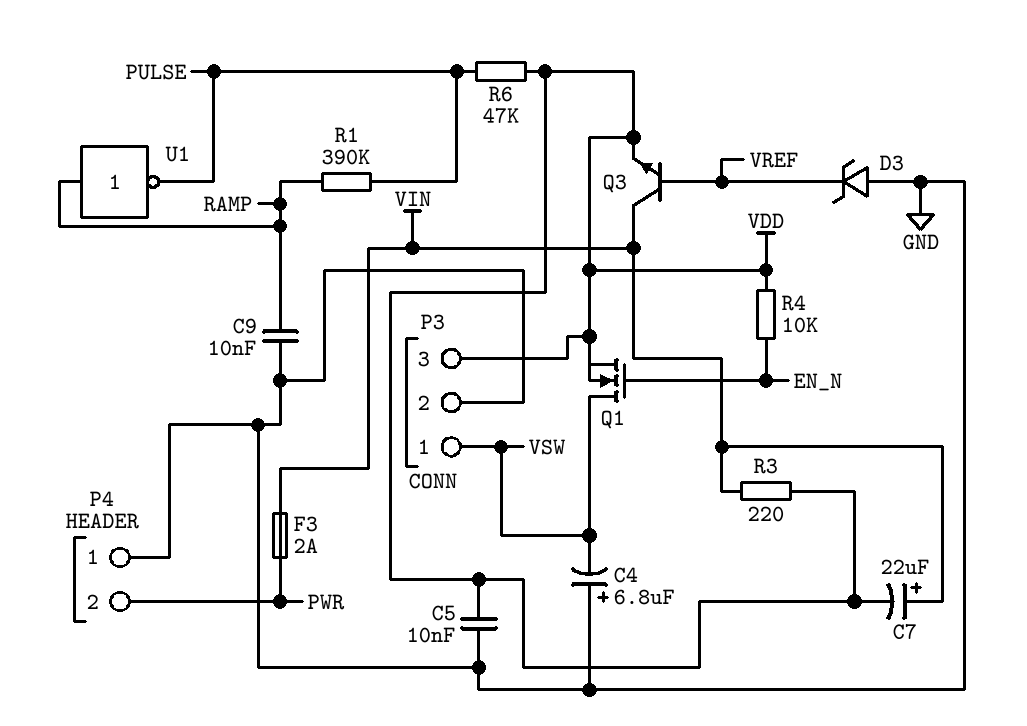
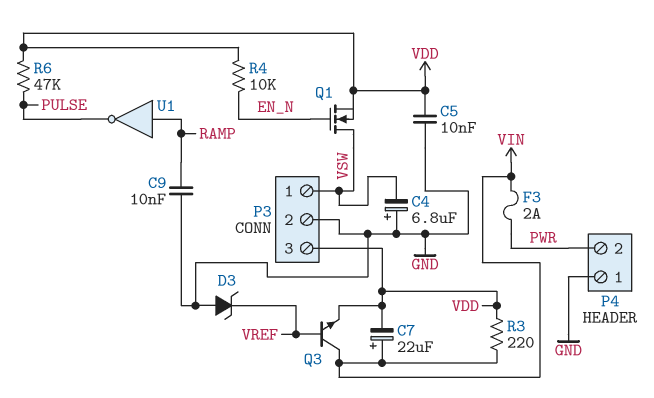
R1: 390k (PULSE, RAMP) -> none

